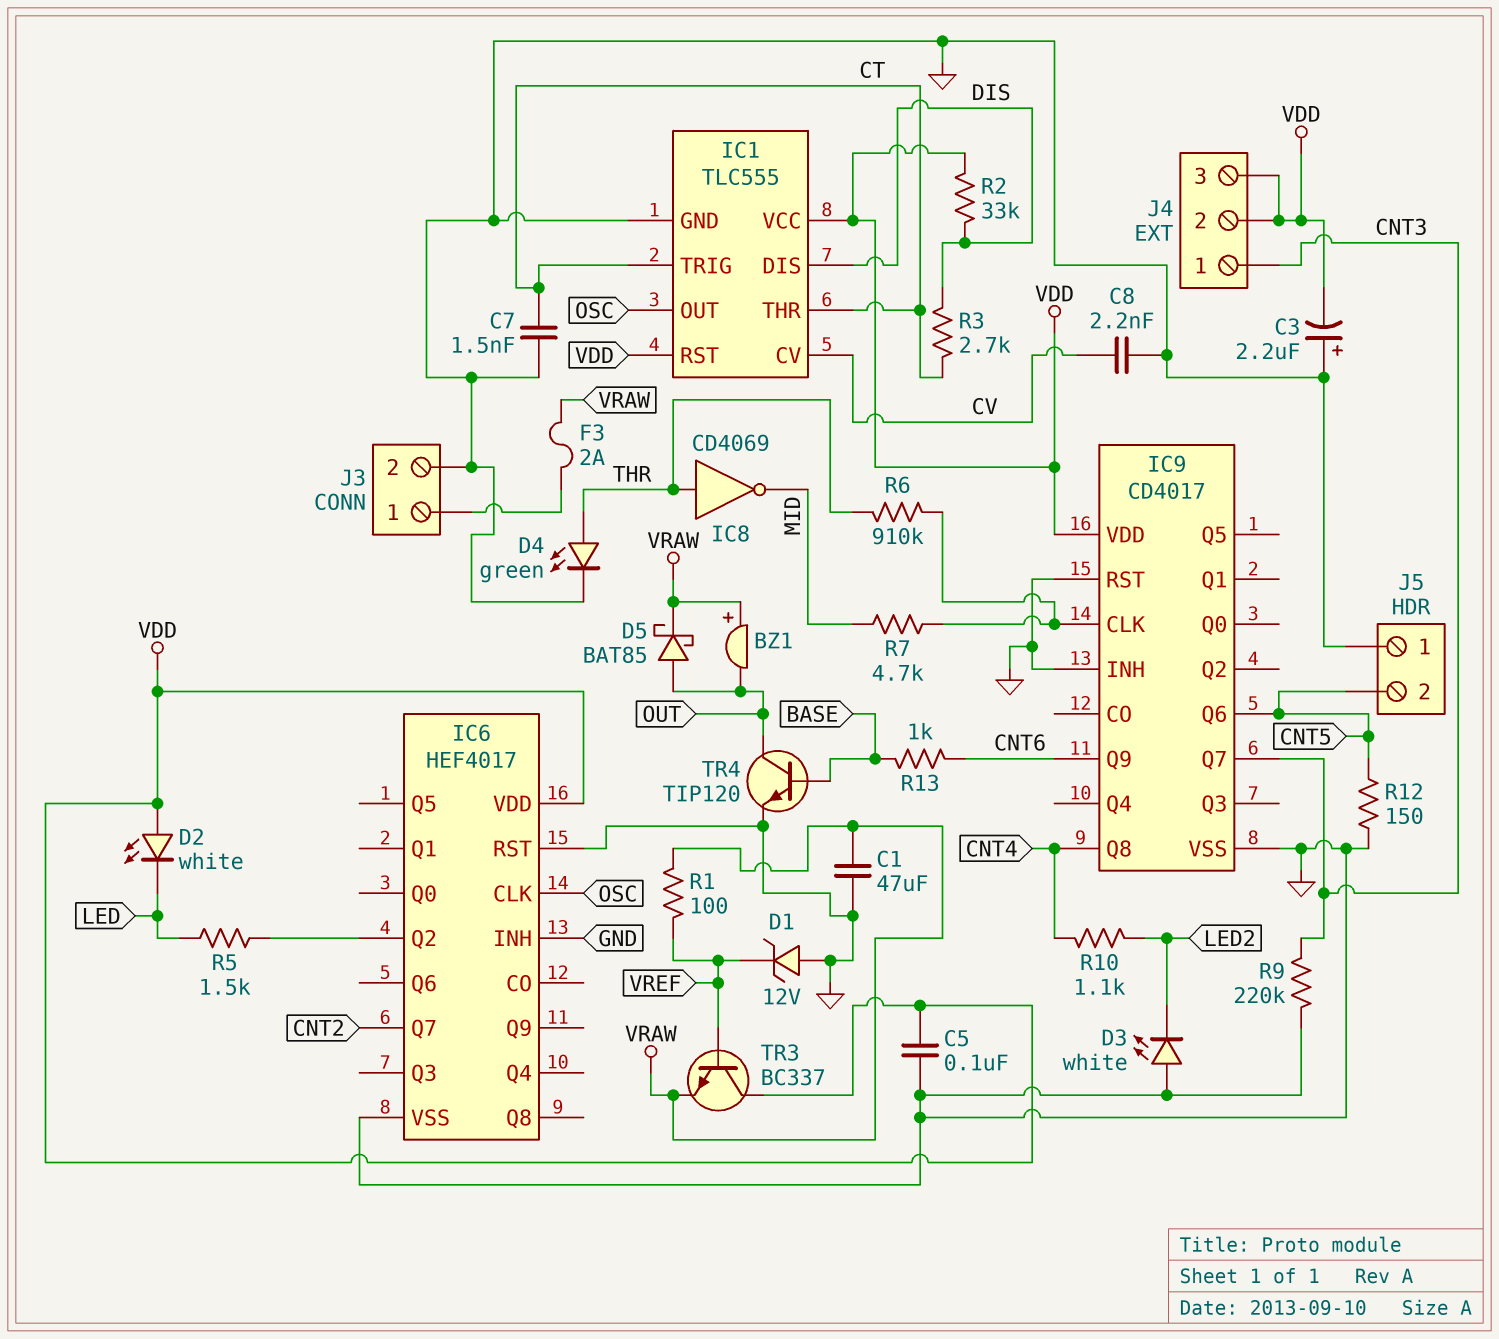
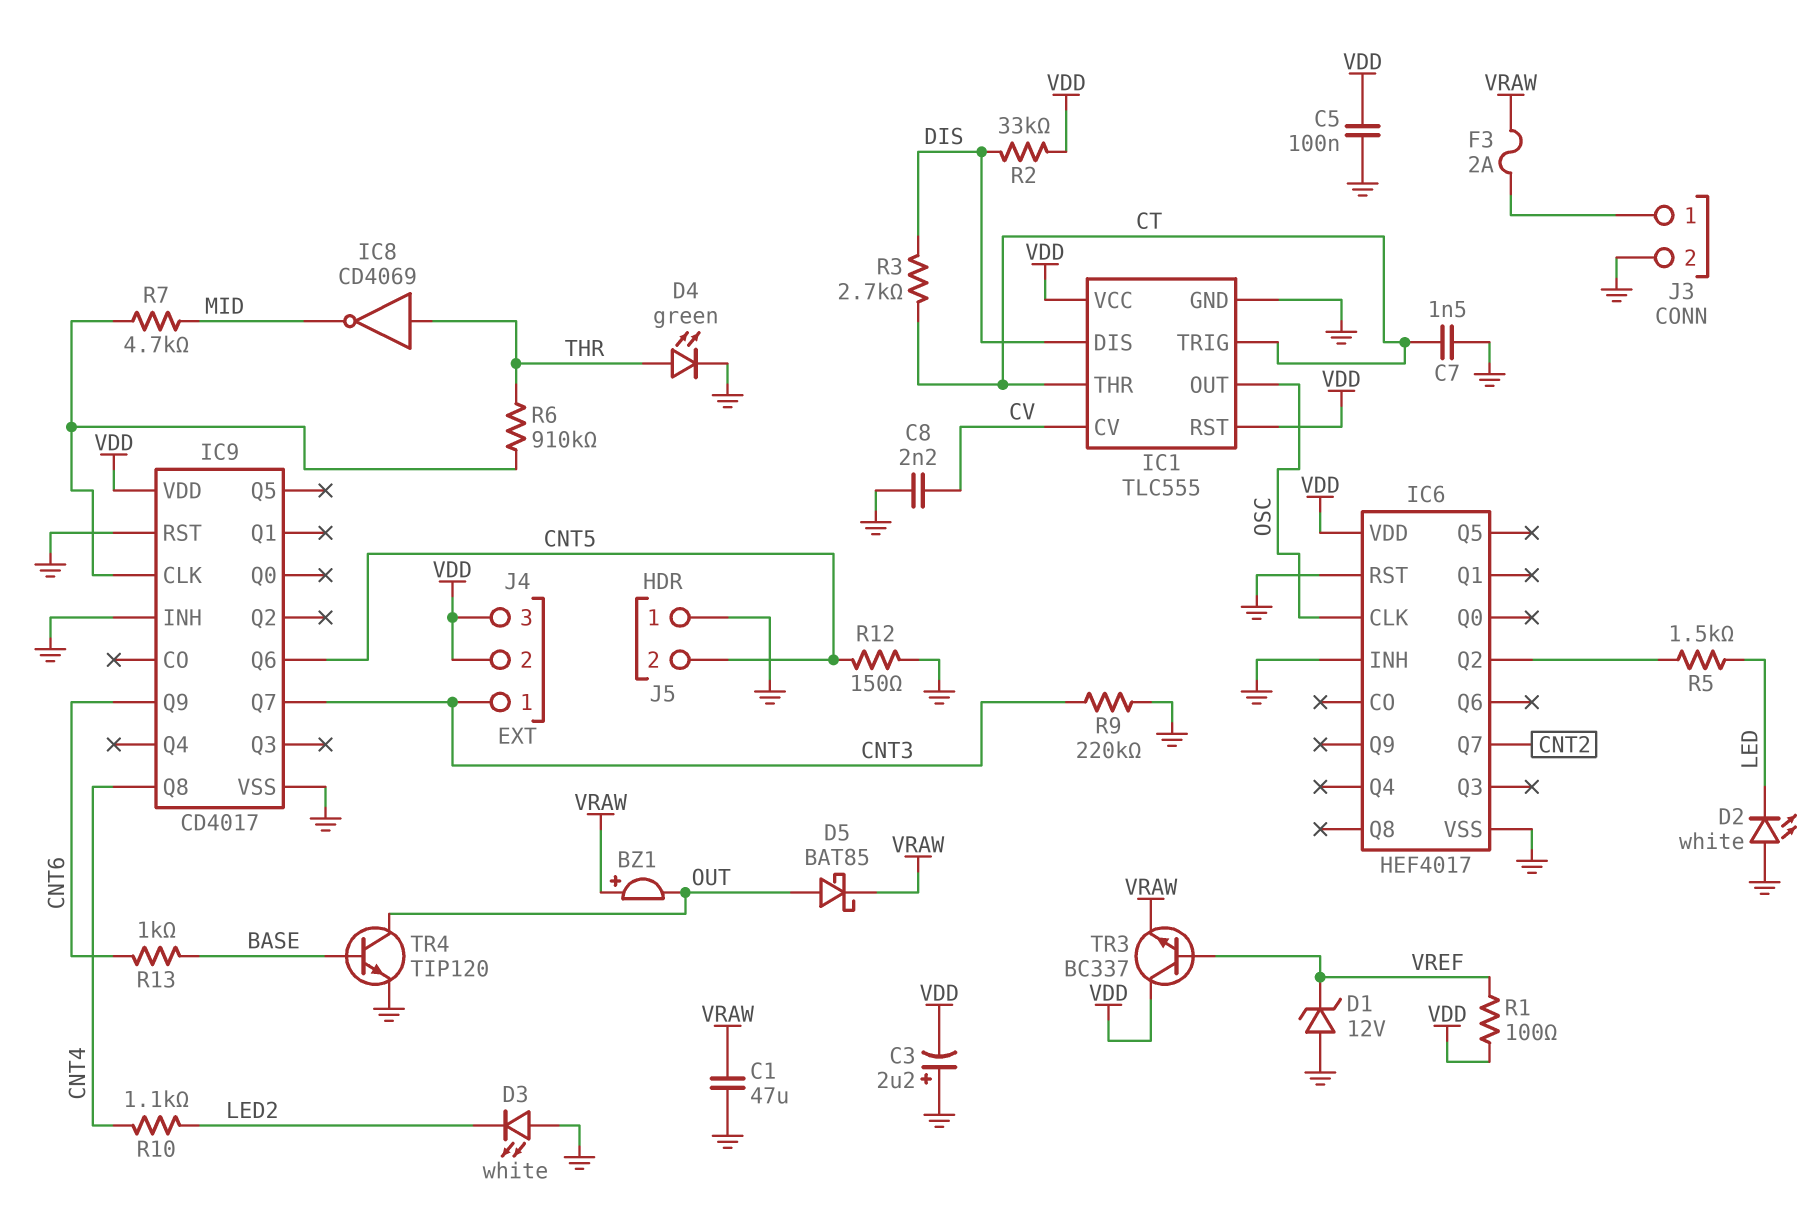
D2: LED white (A VDD, K LED) -> LED white (A GND, K LED)
R1: 100 (VRAW, VREF) -> 100 (VDD, VREF)

